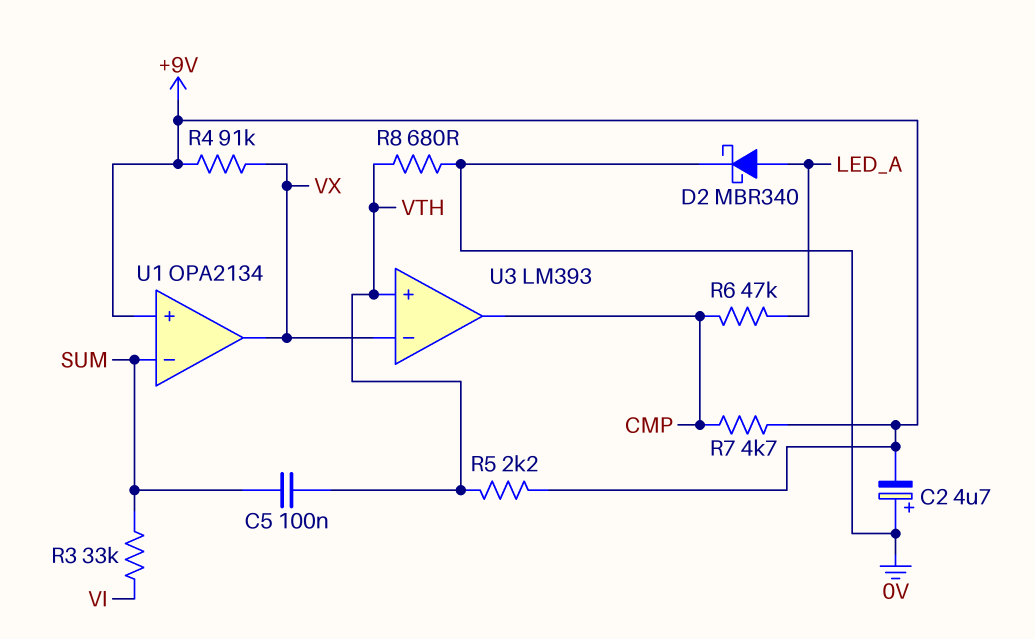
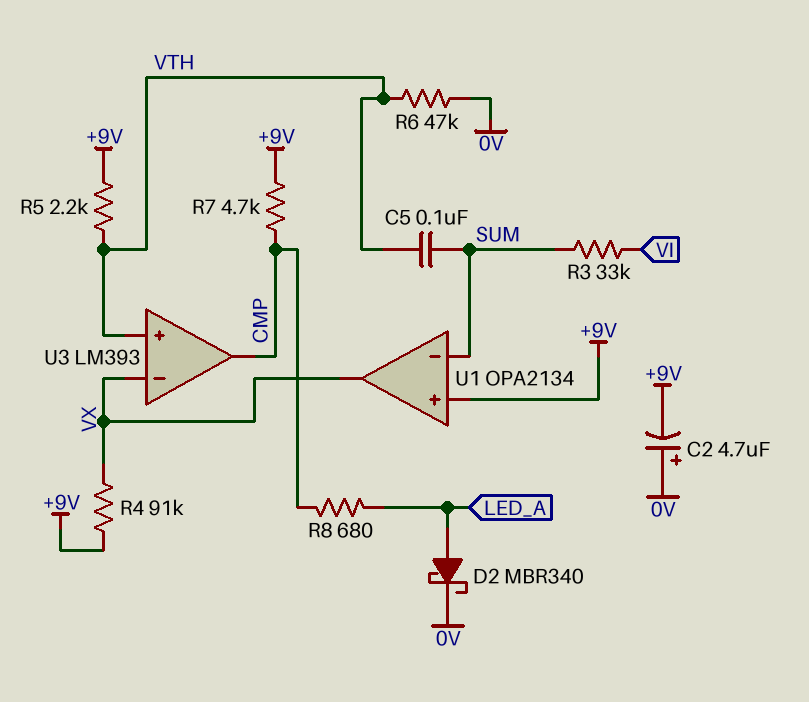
R6: 47k (CMP, LED_A) -> 47k (0V, VTH)
R8: 680 (0V, VTH) -> 680 (CMP, LED_A)

